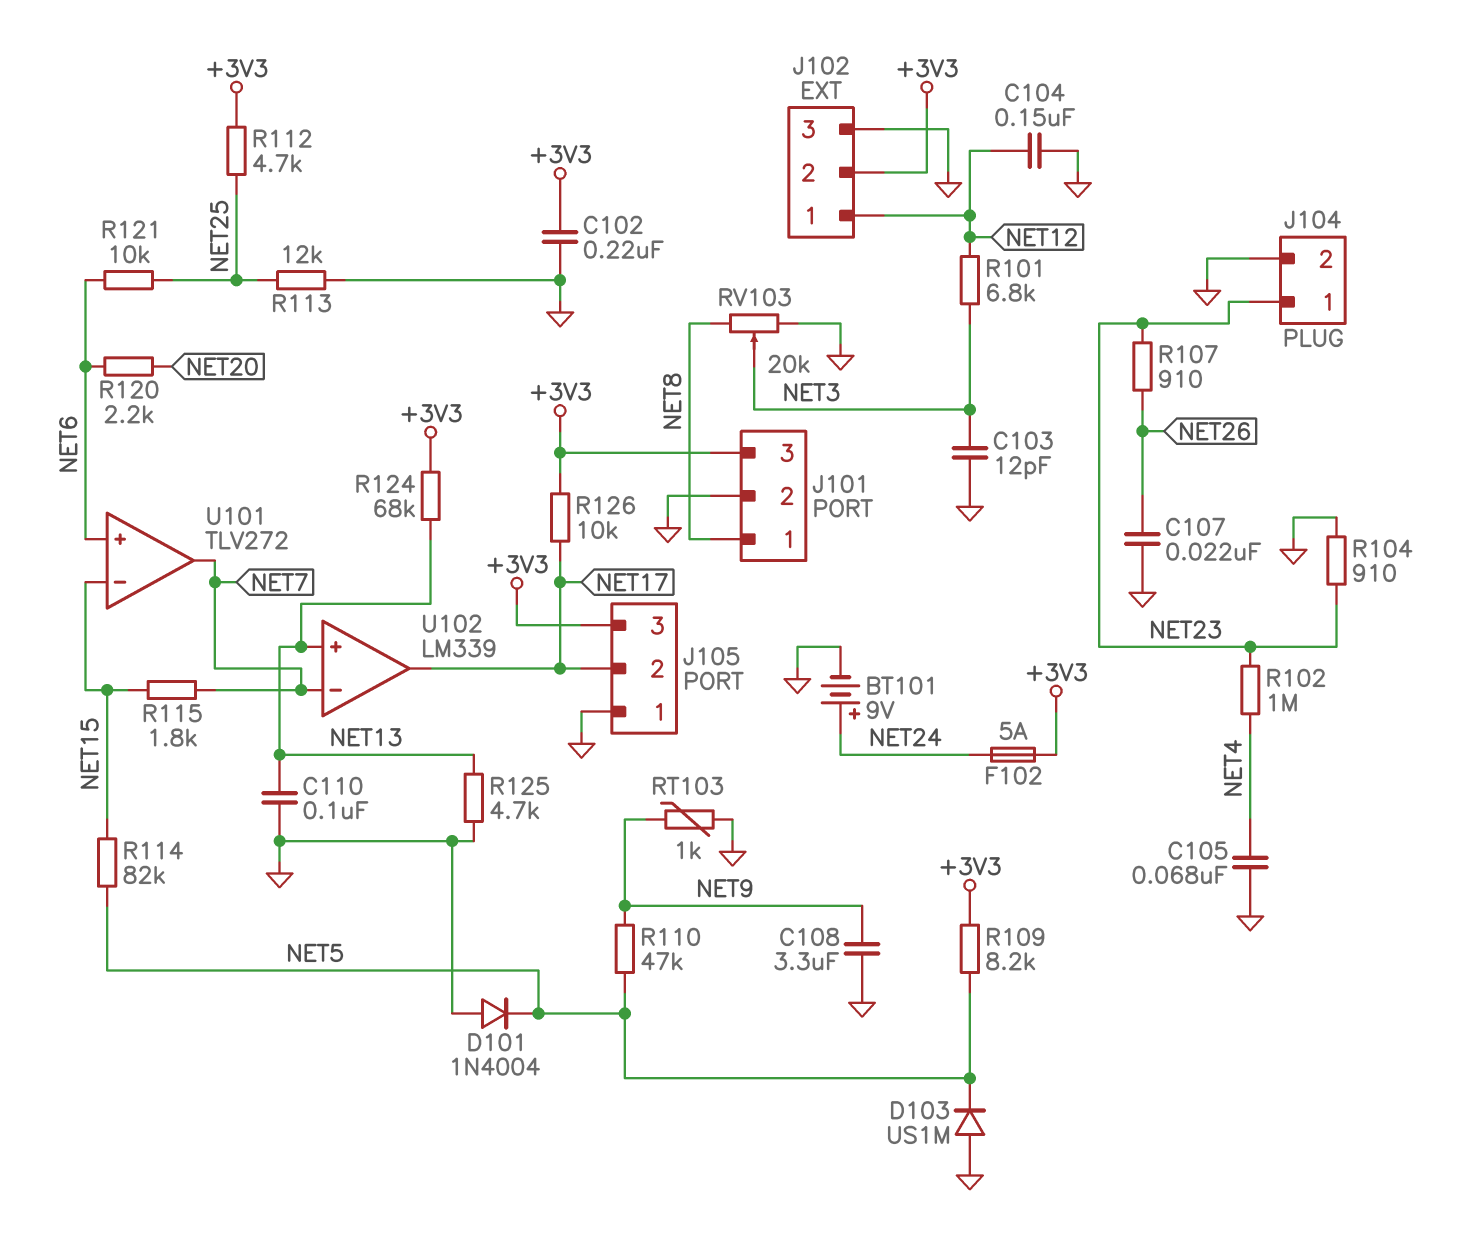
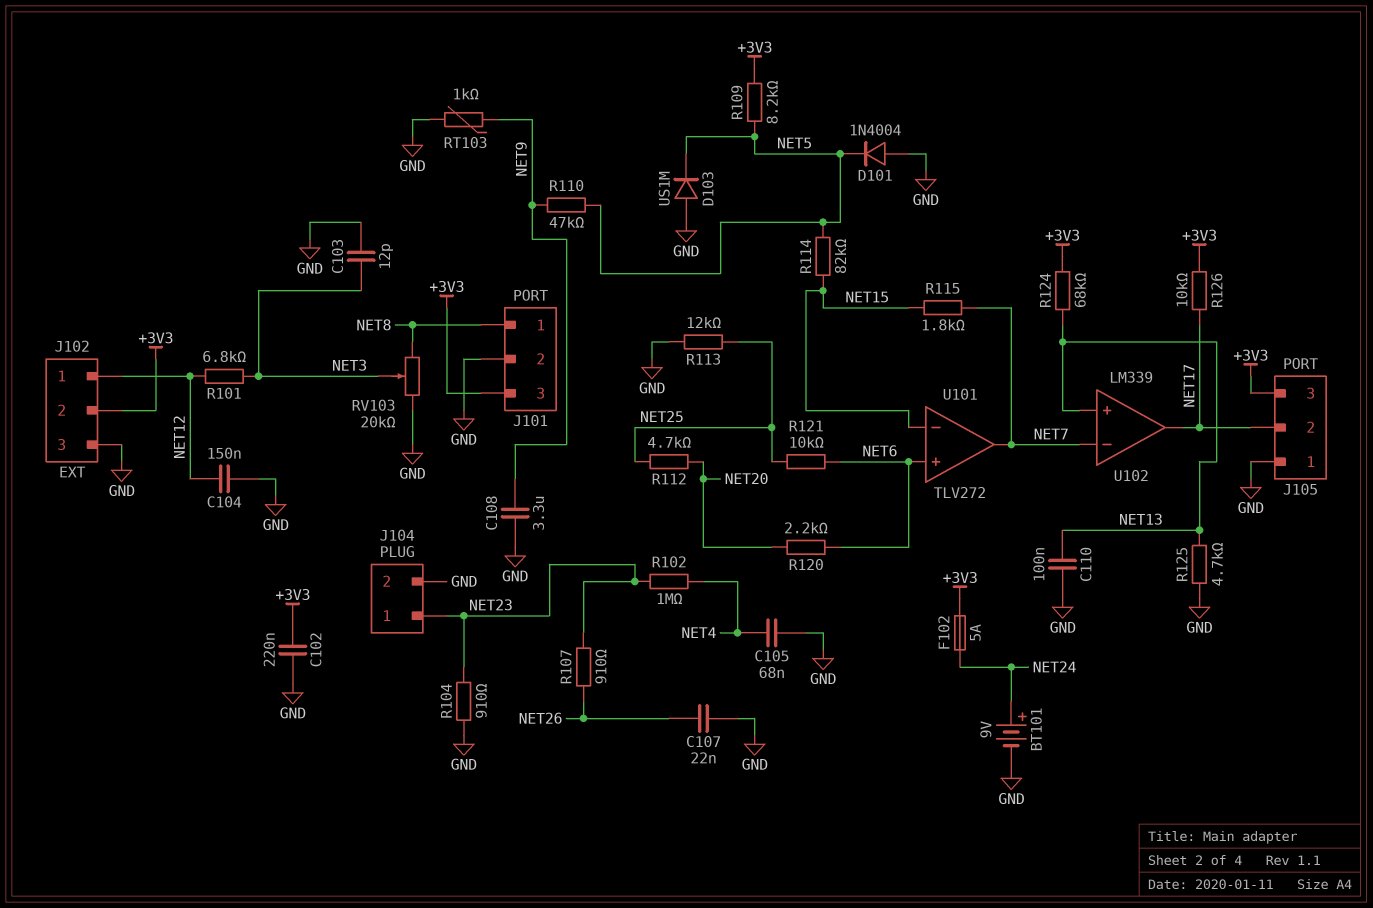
R112: 4.7k (+3V3, NET25) -> 4.7k (NET20, NET25)

